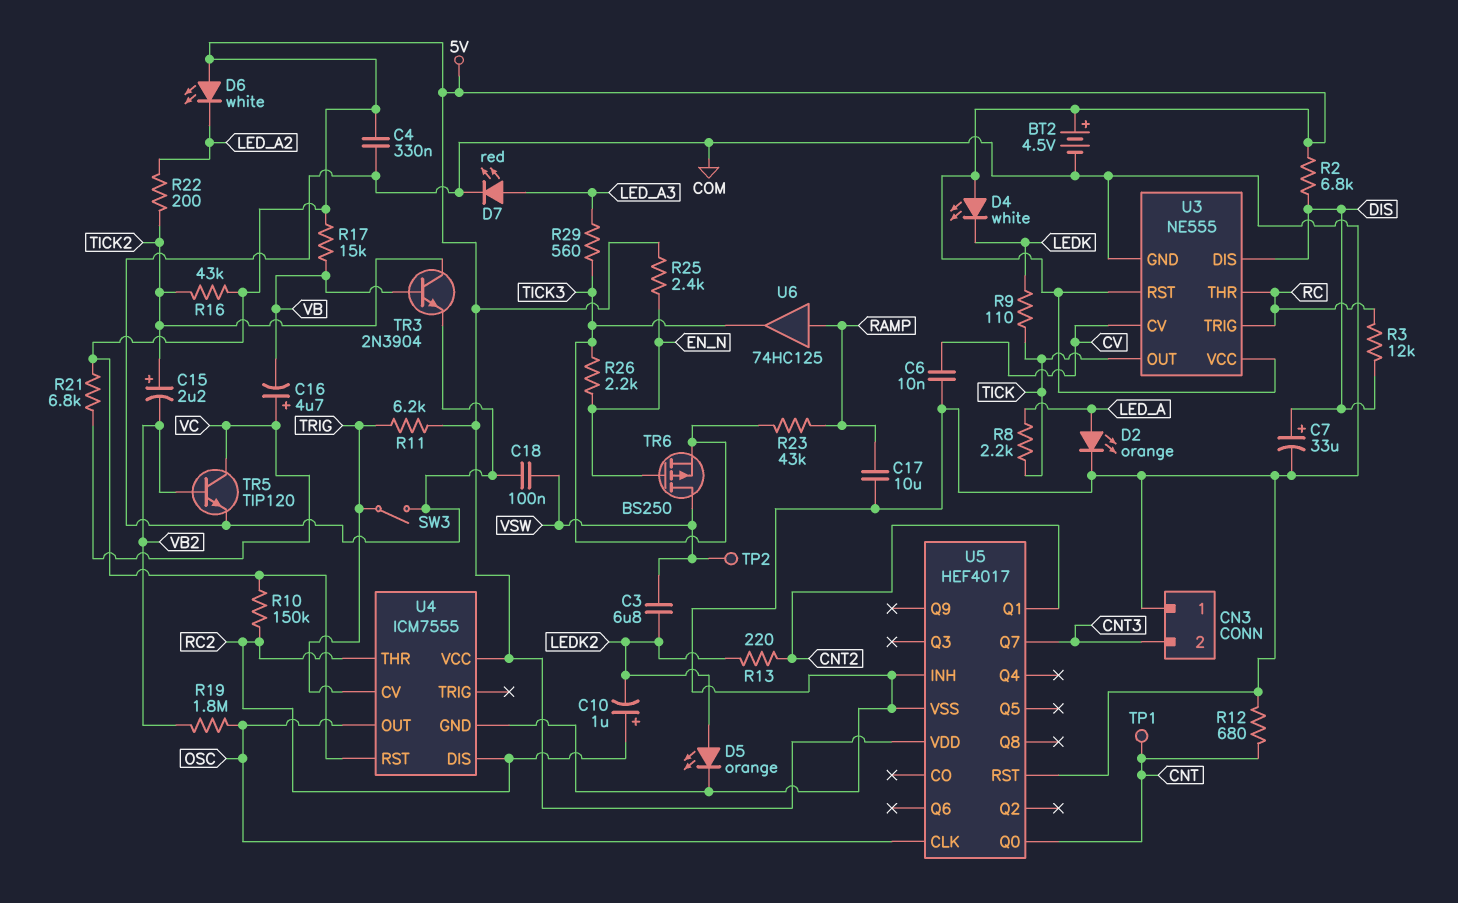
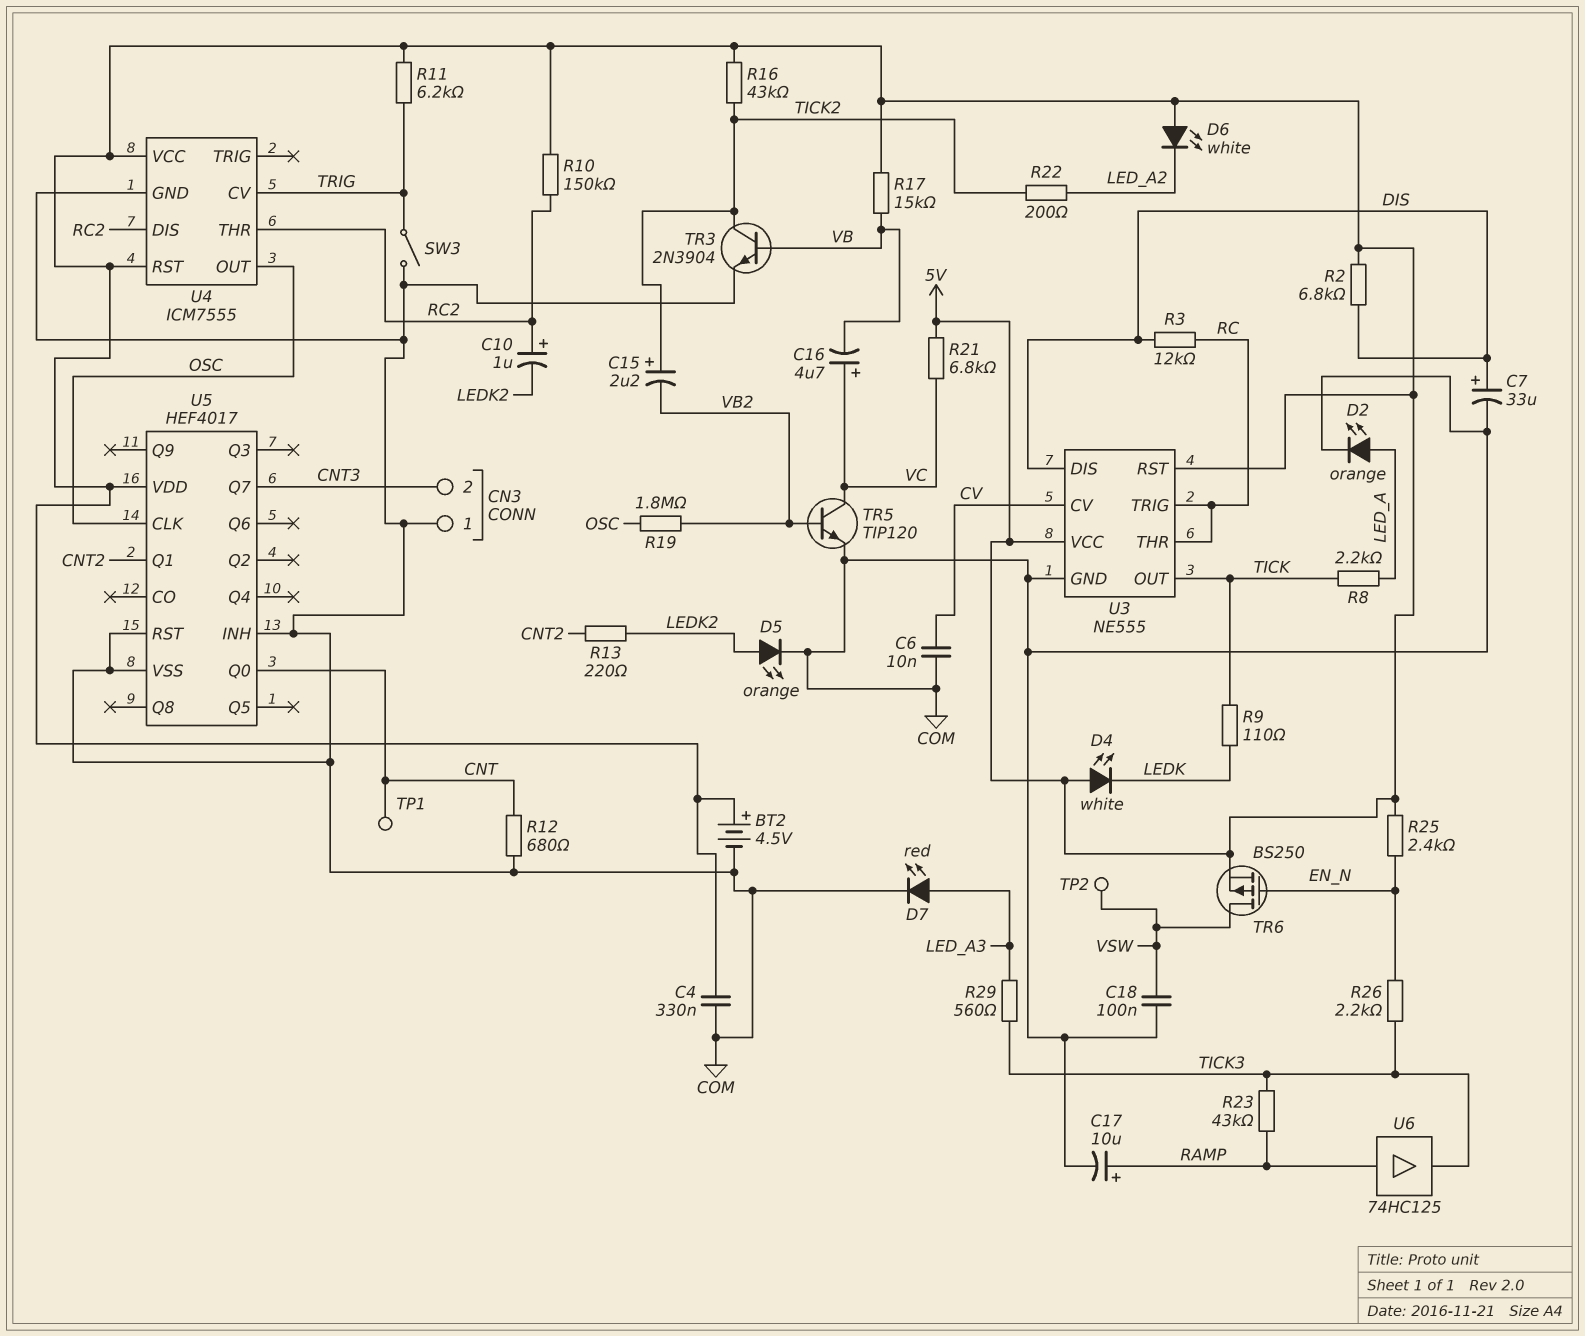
C3: 6.8uF (LEDK2, VSW) -> none
C17: 10uF (COM, RAMP) -> 10uF (plus RAMP, minus COM)
TR6: PMOS BS250 (G EN_N, D VSW, S TICK3) -> PMOS BS250 (G EN_N, D VSW, S 5V)

